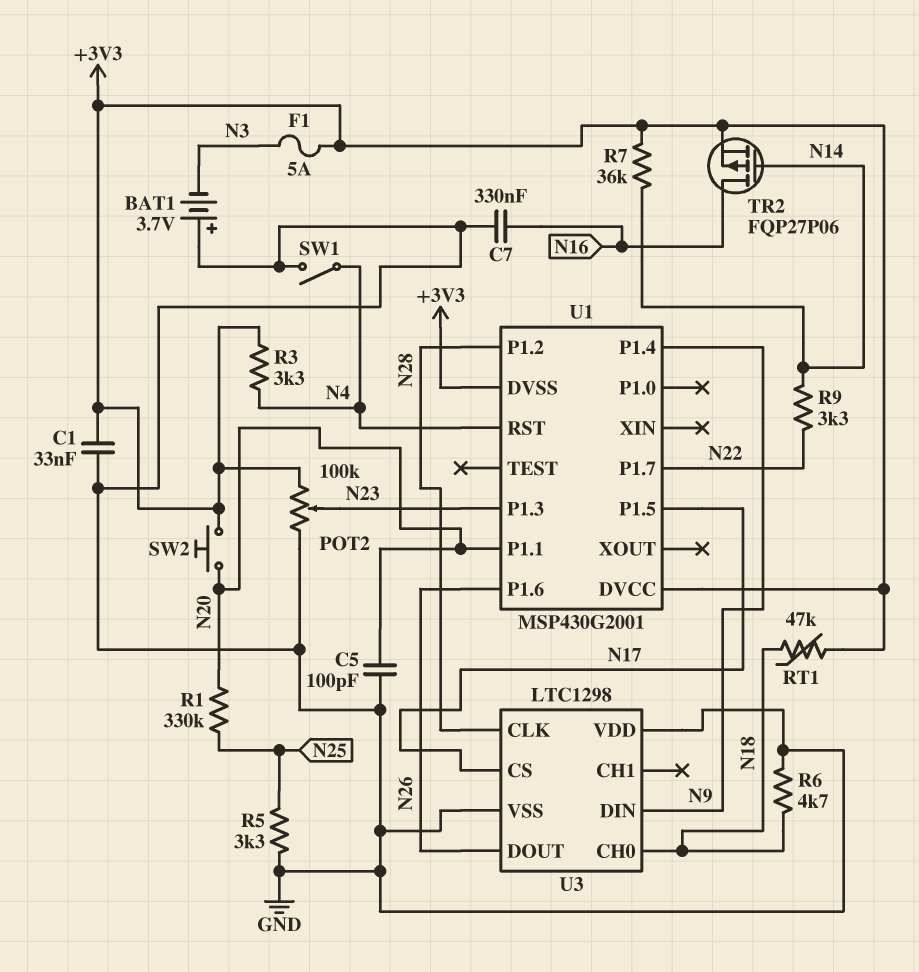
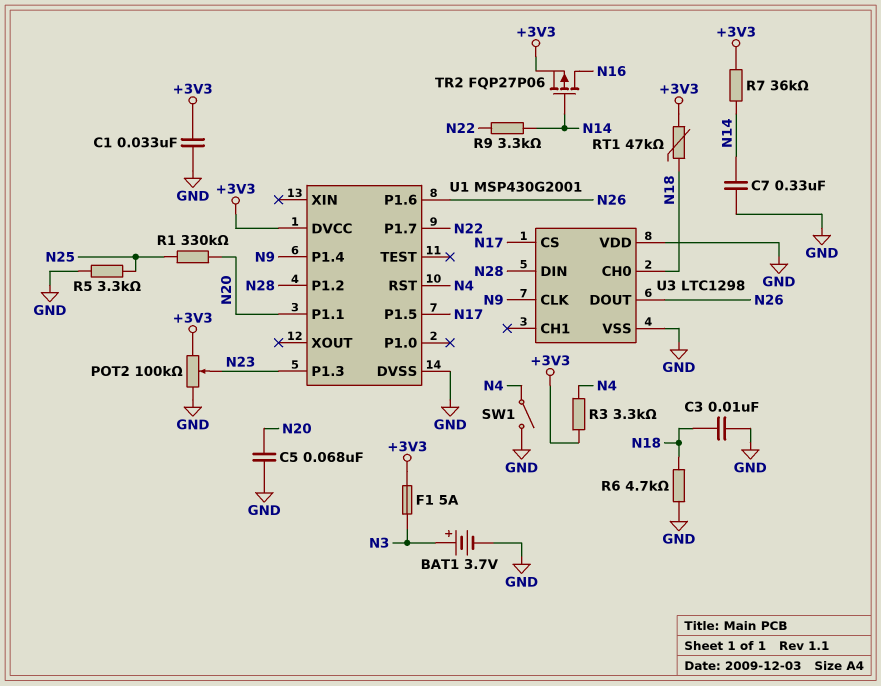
BAT1: 3.7V (plus GND, minus N3) -> 3.7V (plus N3, minus GND)
C3: none -> 10nF (GND, N18)
C5: 100pF (GND, N20) -> 68nF (GND, N20)
C7: 330nF (GND, N16) -> 330nF (GND, N14)
SW2: button (+3V3, N20) -> none
U1 pin DVSS: +3V3 -> GND
U3 pin CLK: N28 -> N9
U3 pin DIN: N9 -> N28

